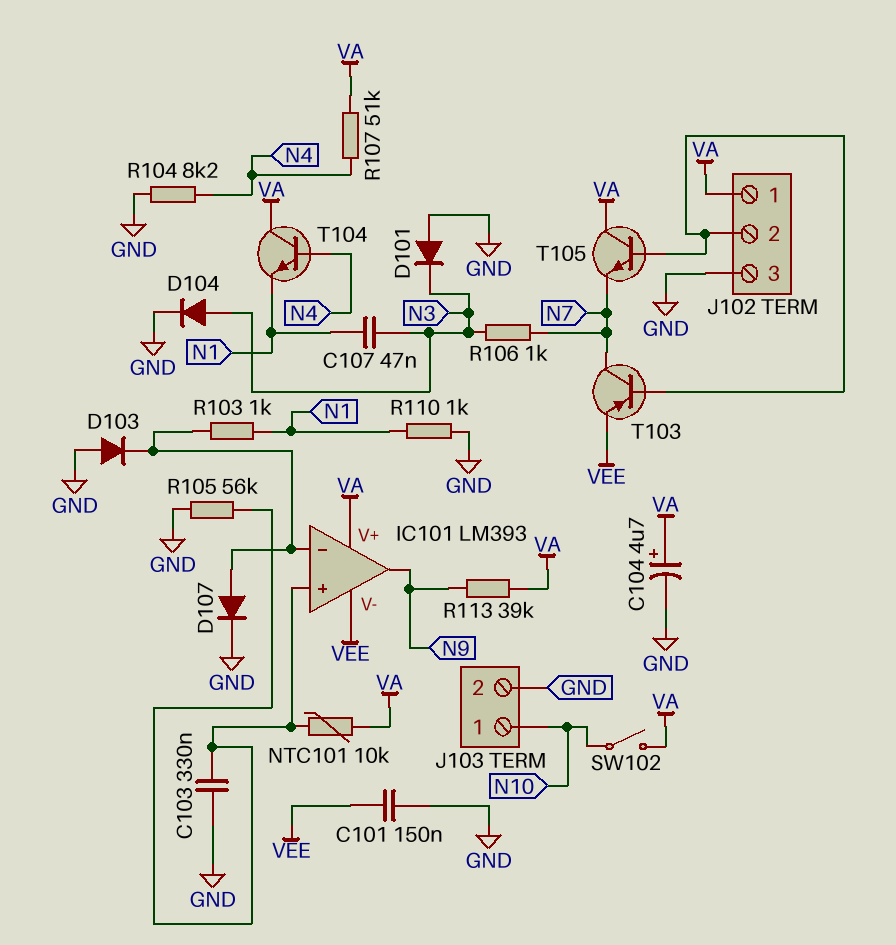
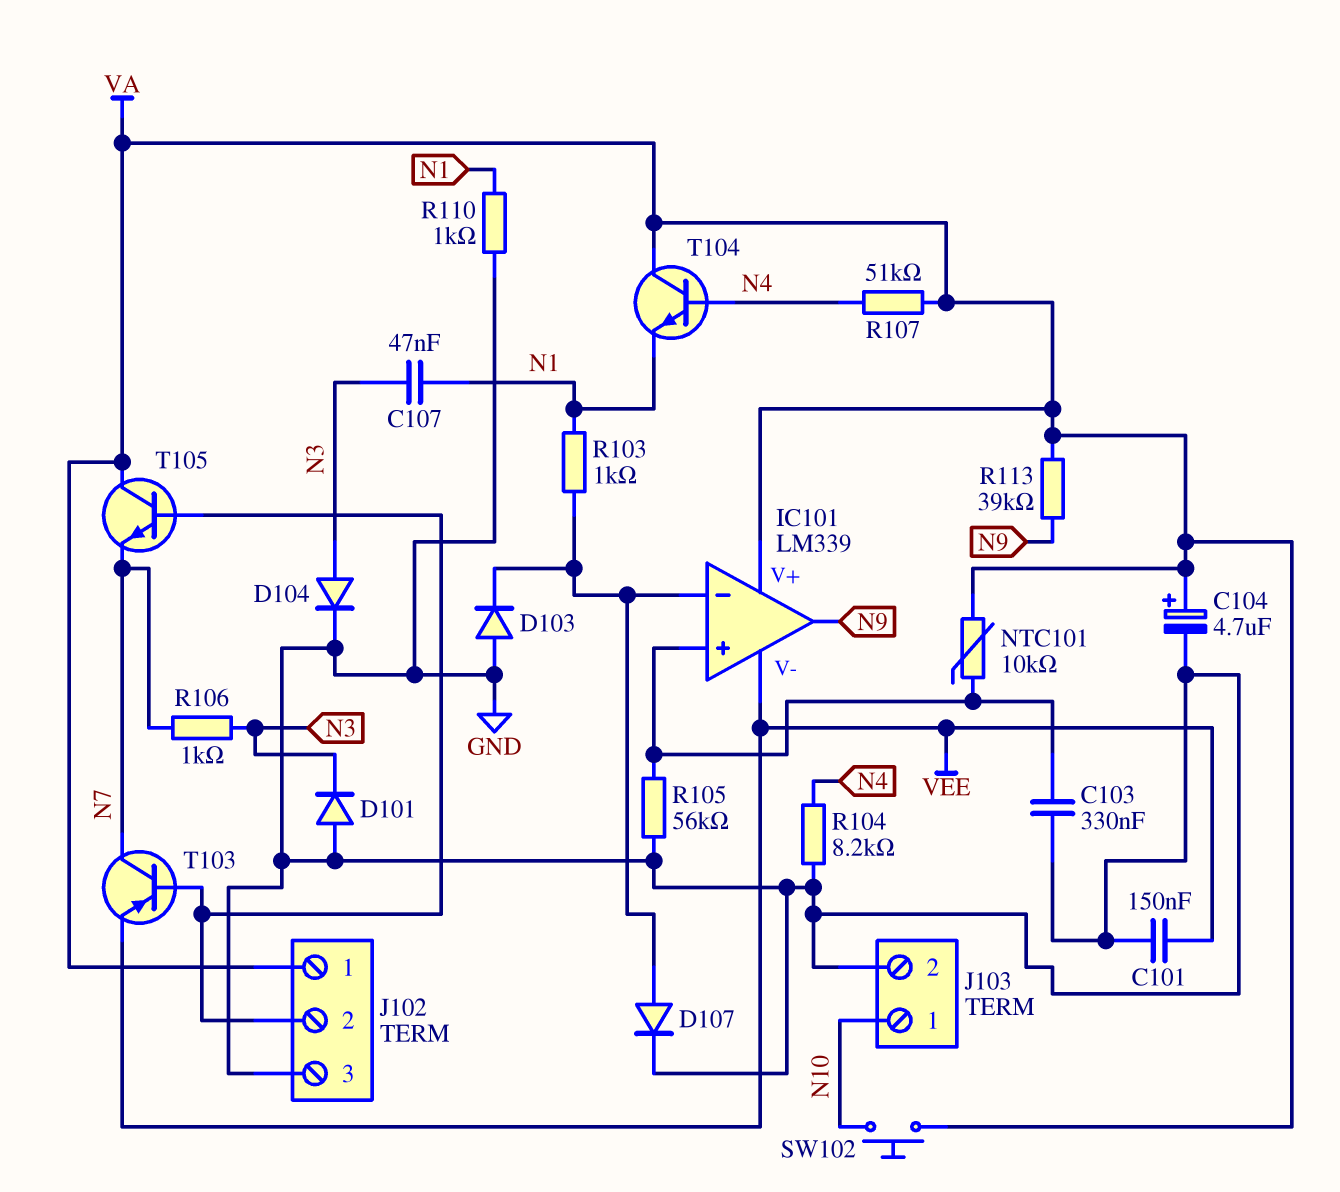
IC101: LM393 -> LM339
SW102: switch (N10, VA) -> button (N10, VA)

